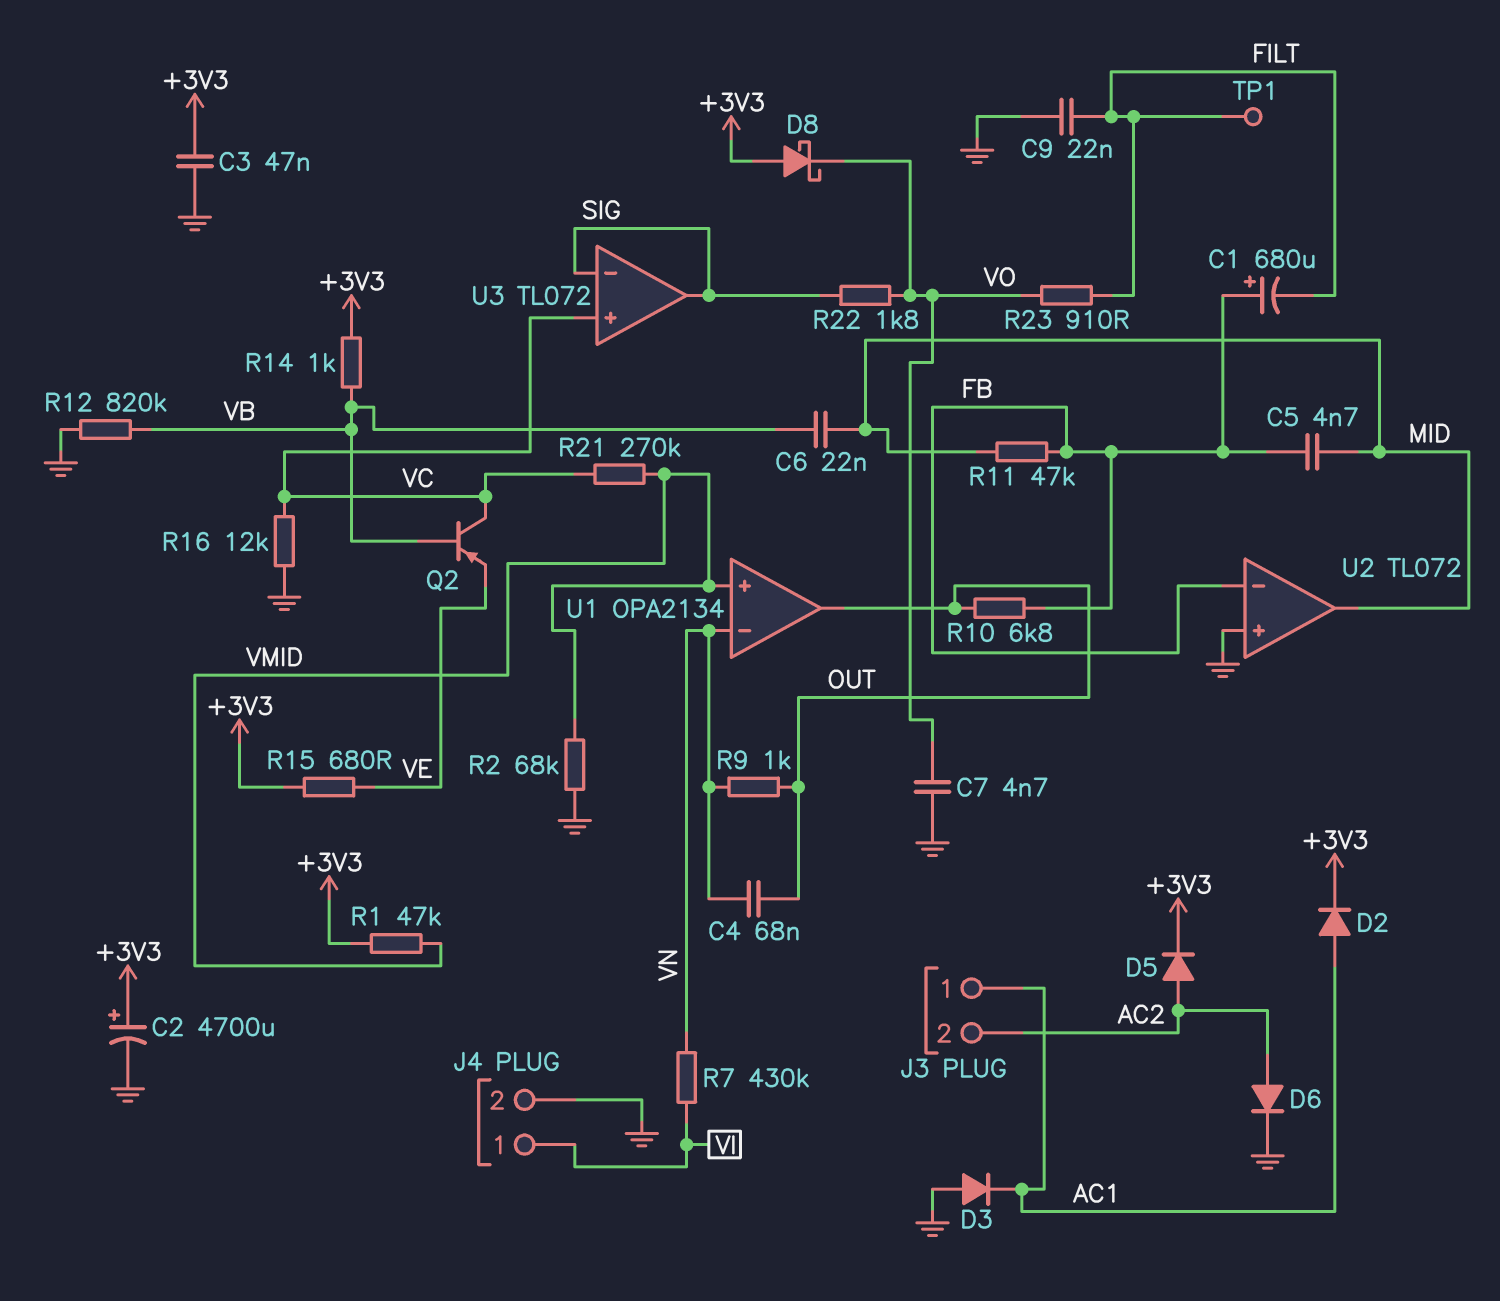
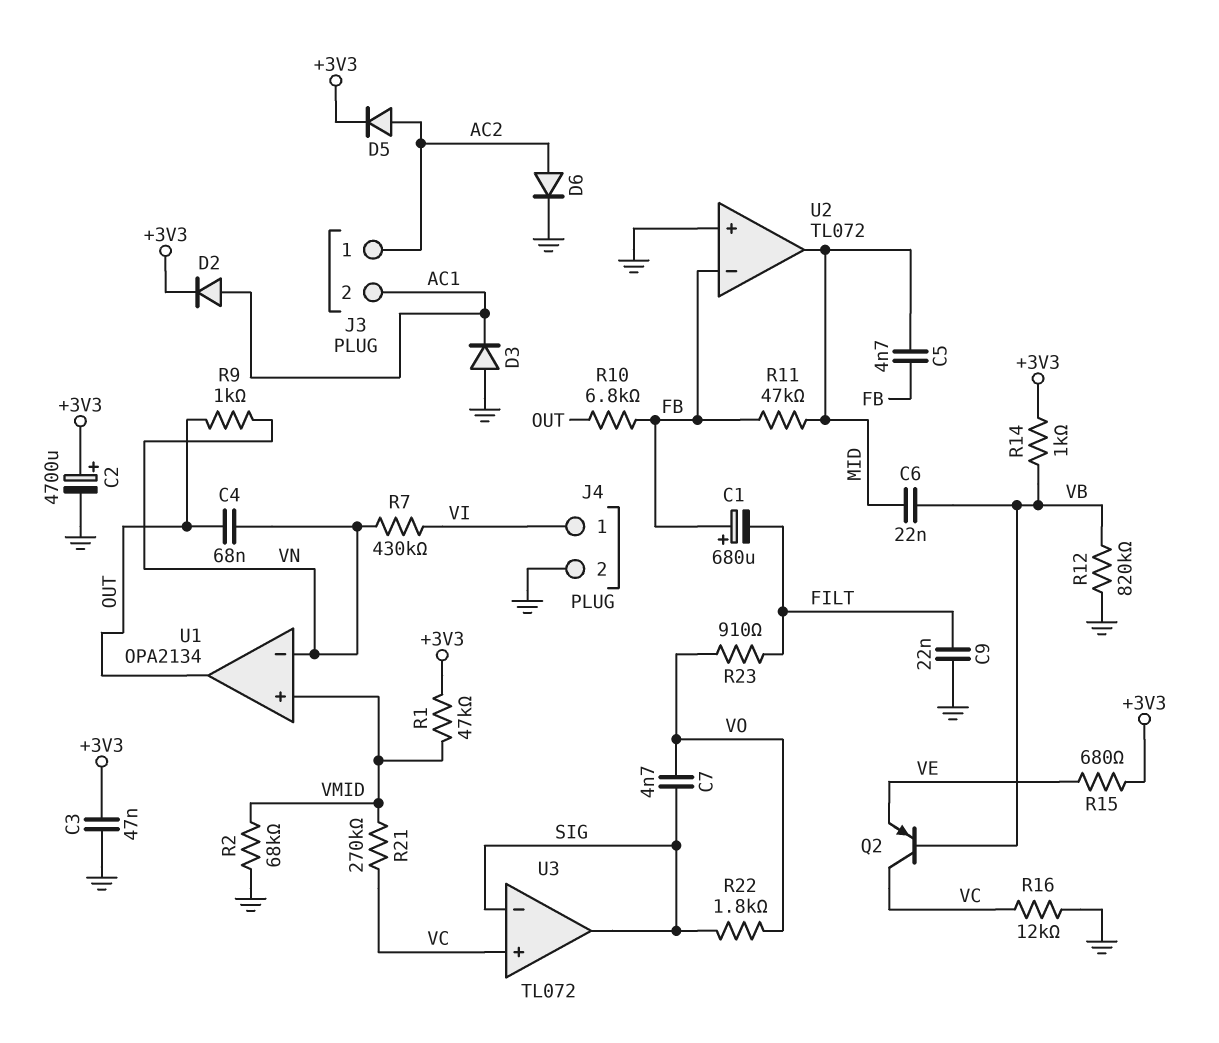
C7: 4.7nF (GND, VO) -> 4.7nF (SIG, VO)
D8: schottky (A +3V3, K VO) -> none
J3 pin 1: AC1 -> AC2
J3 pin 2: AC2 -> AC1
TP1: test point (FILT) -> none

